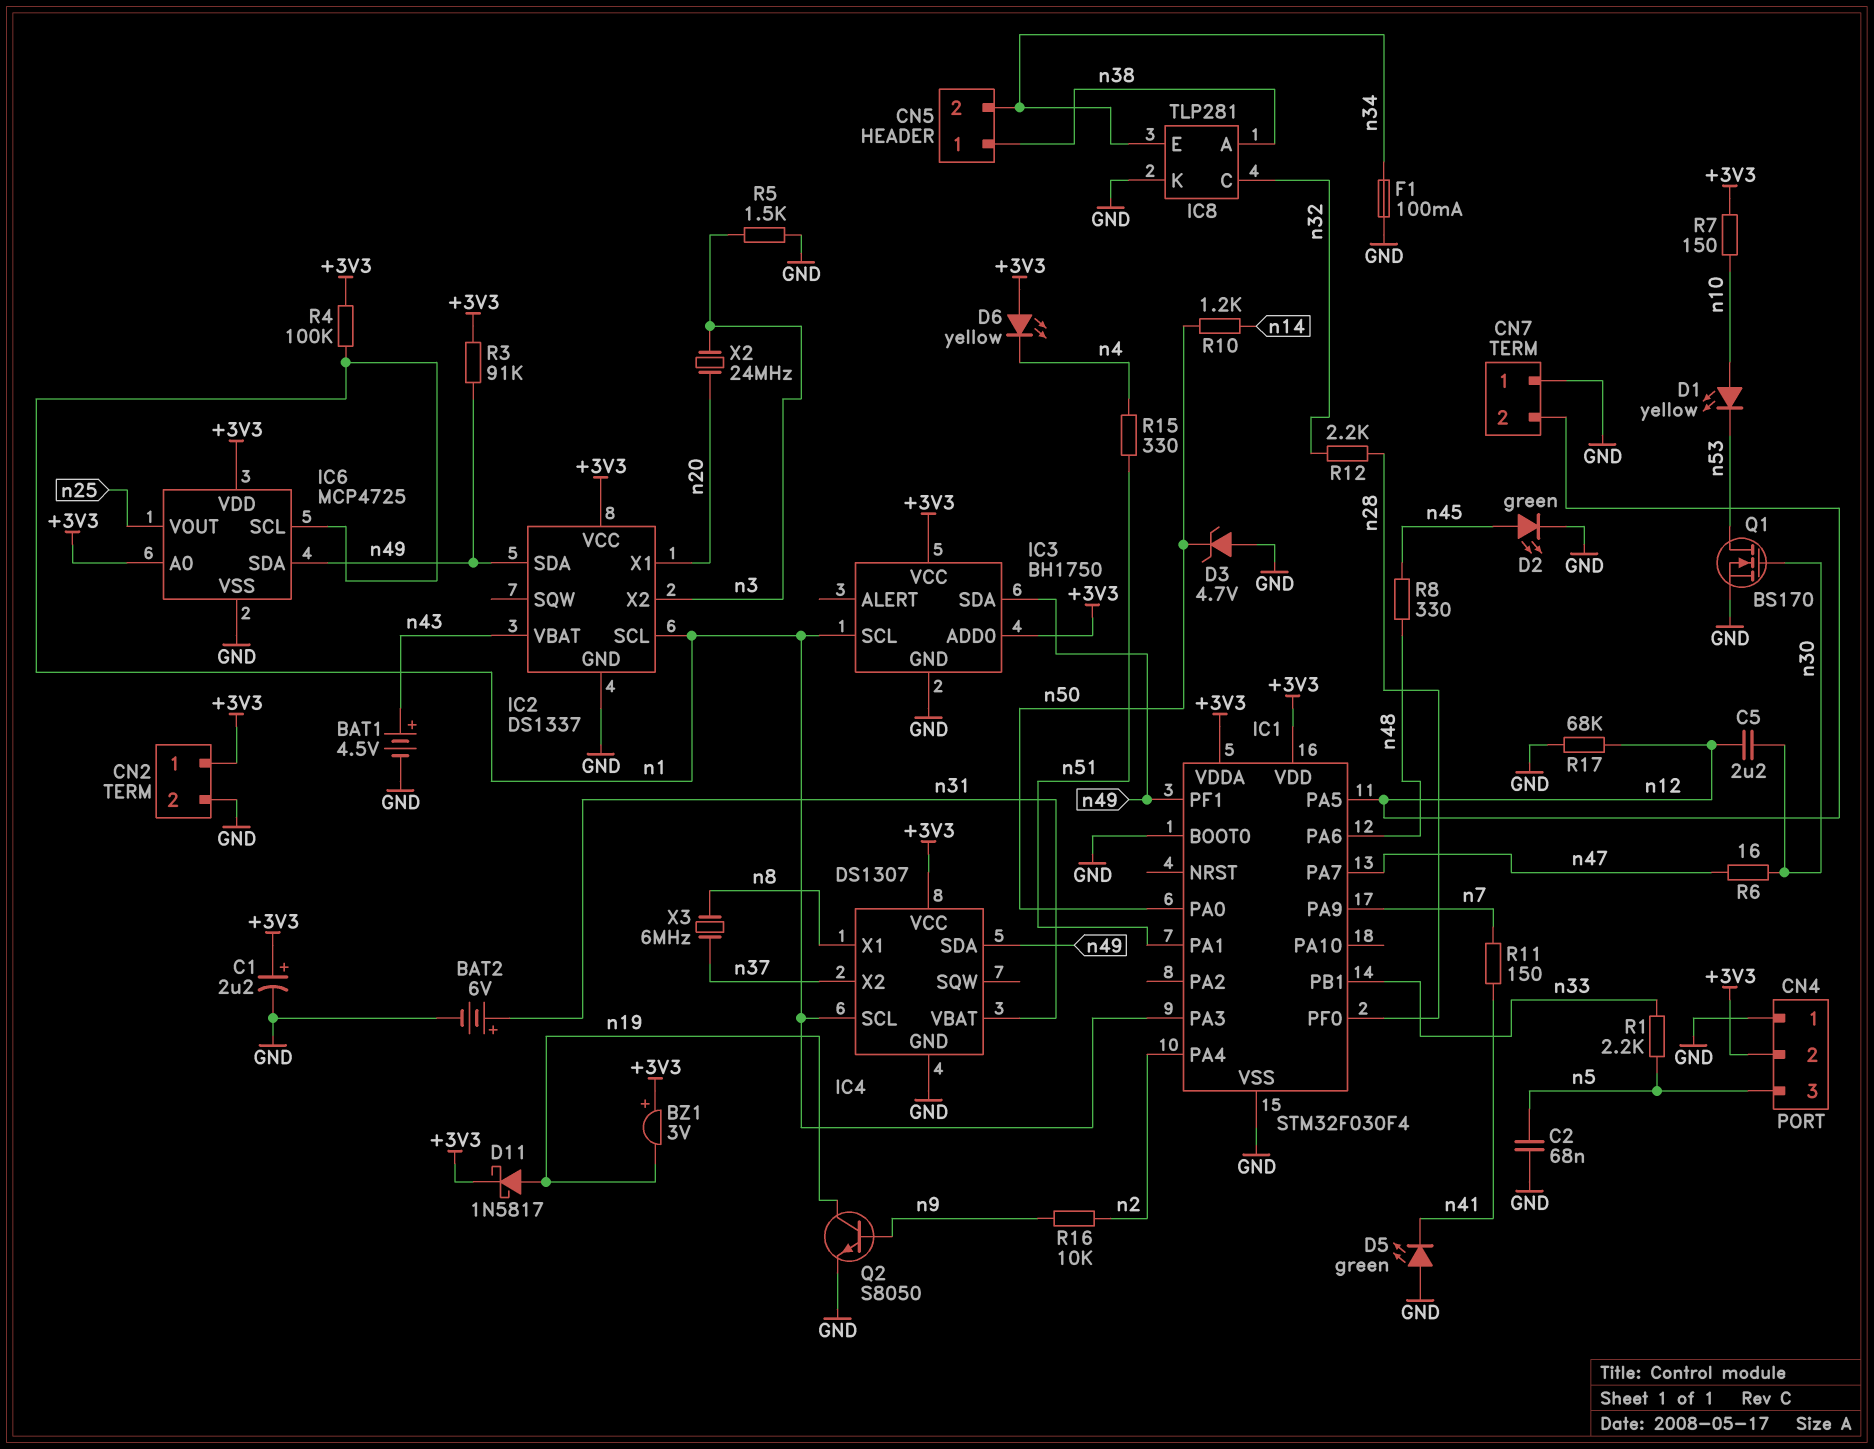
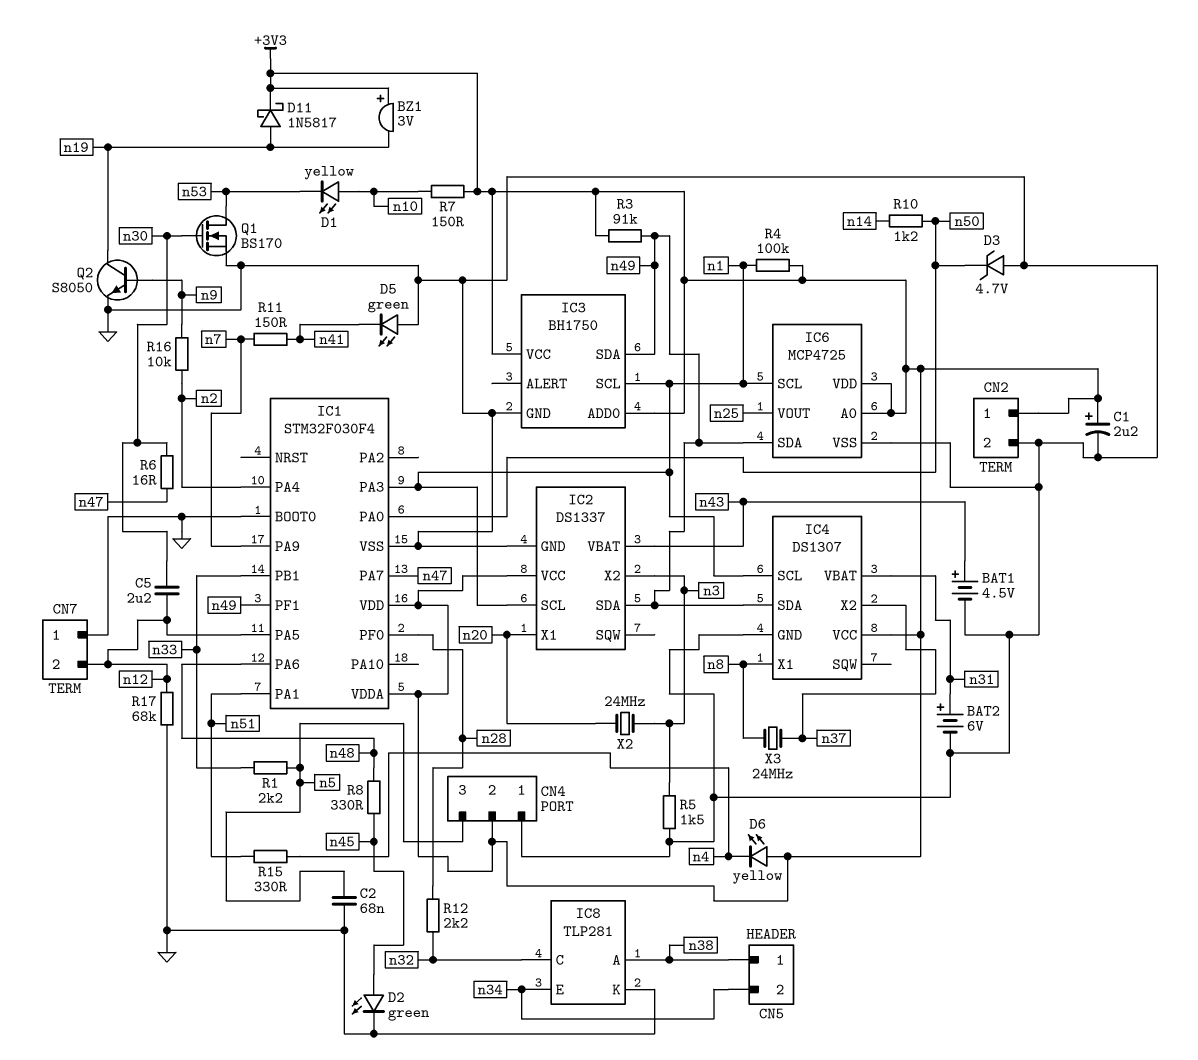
F1: 100mA (GND, n34) -> none
X3: 6MHz (n8, n37) -> 24MHz (n8, n37)

